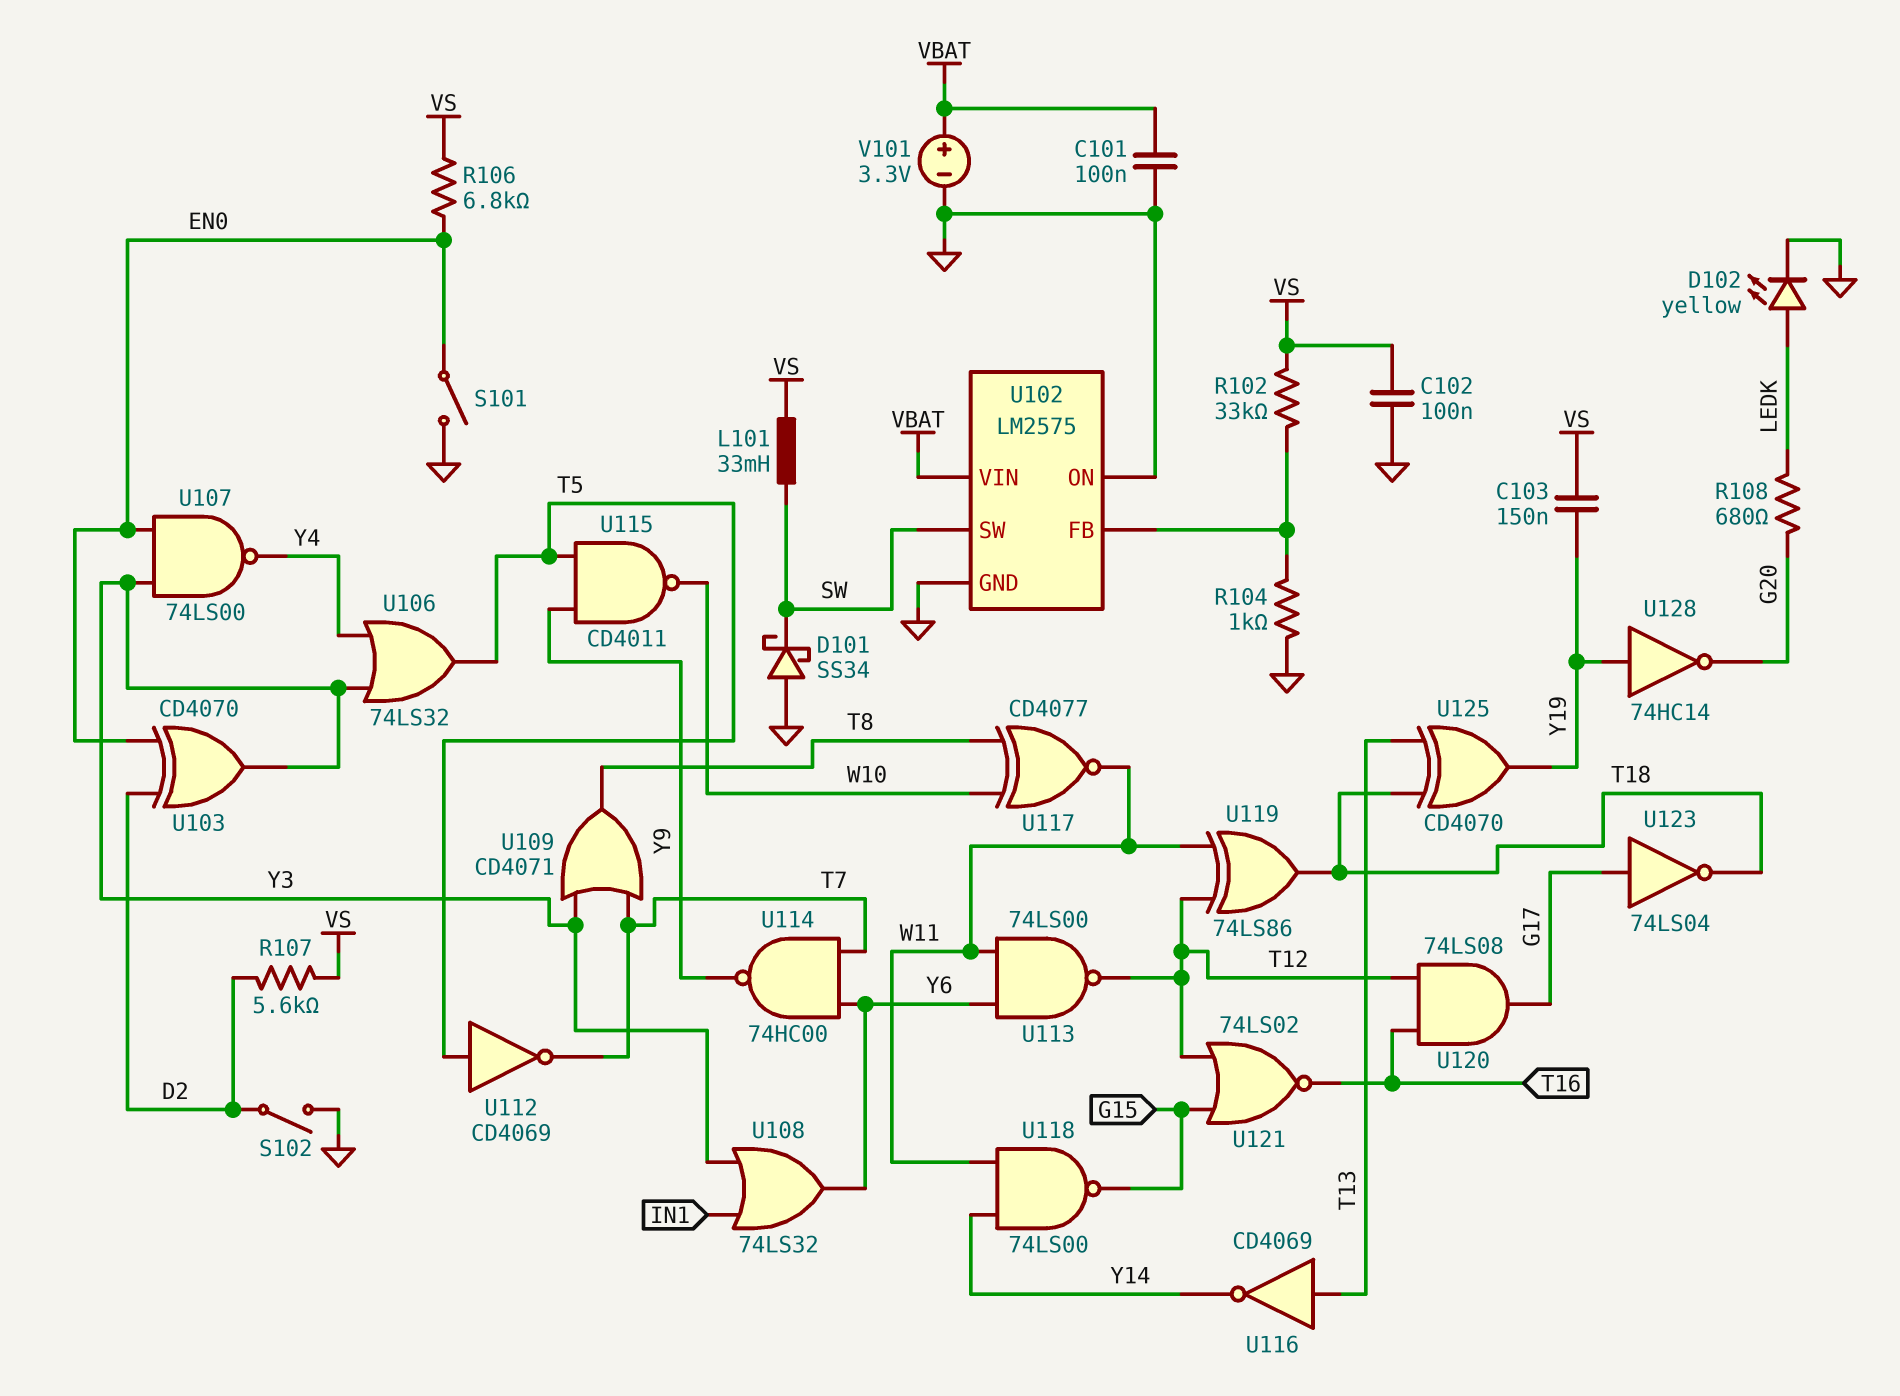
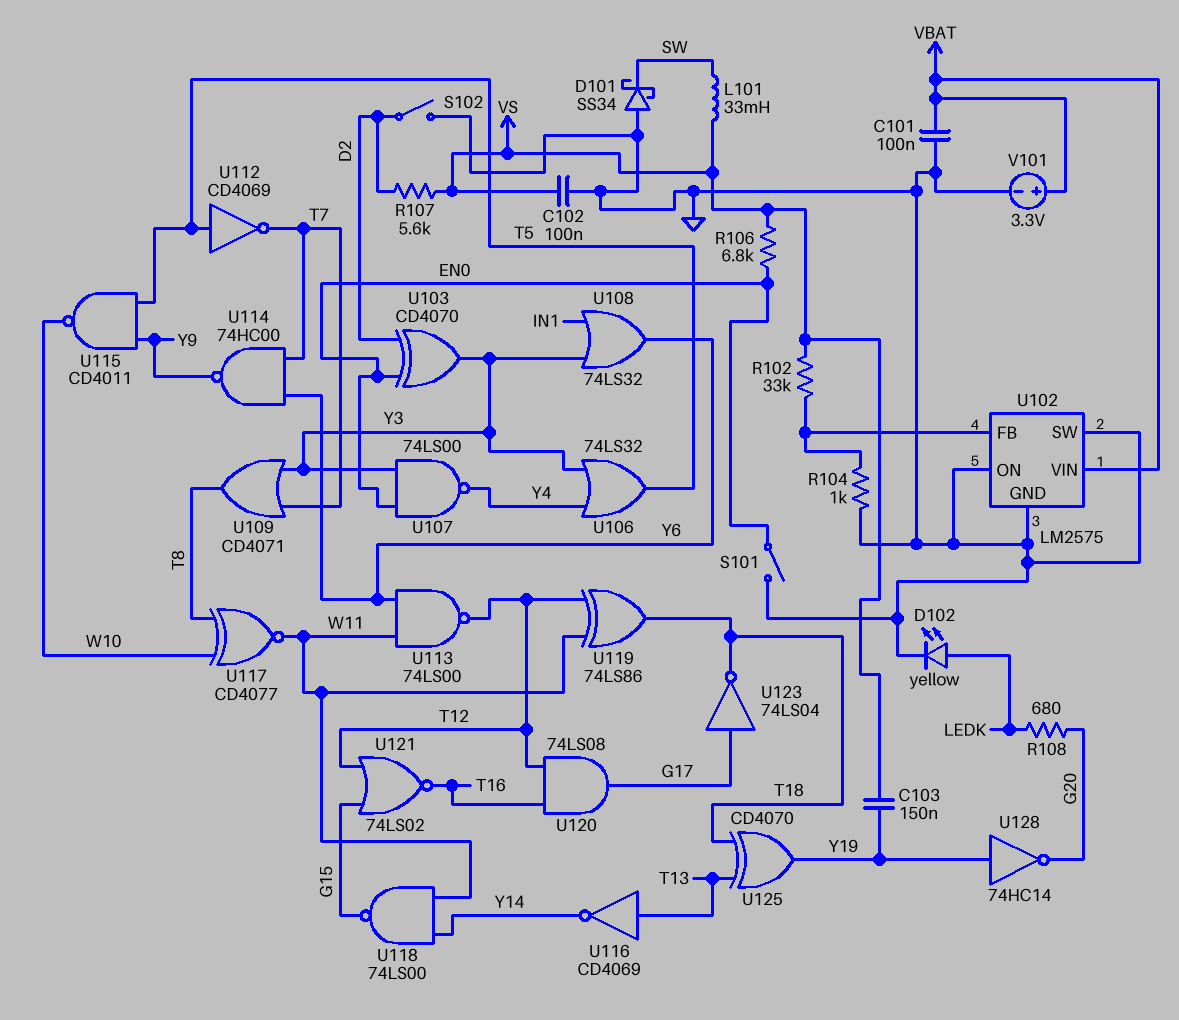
U102 pin SW: SW -> GND

